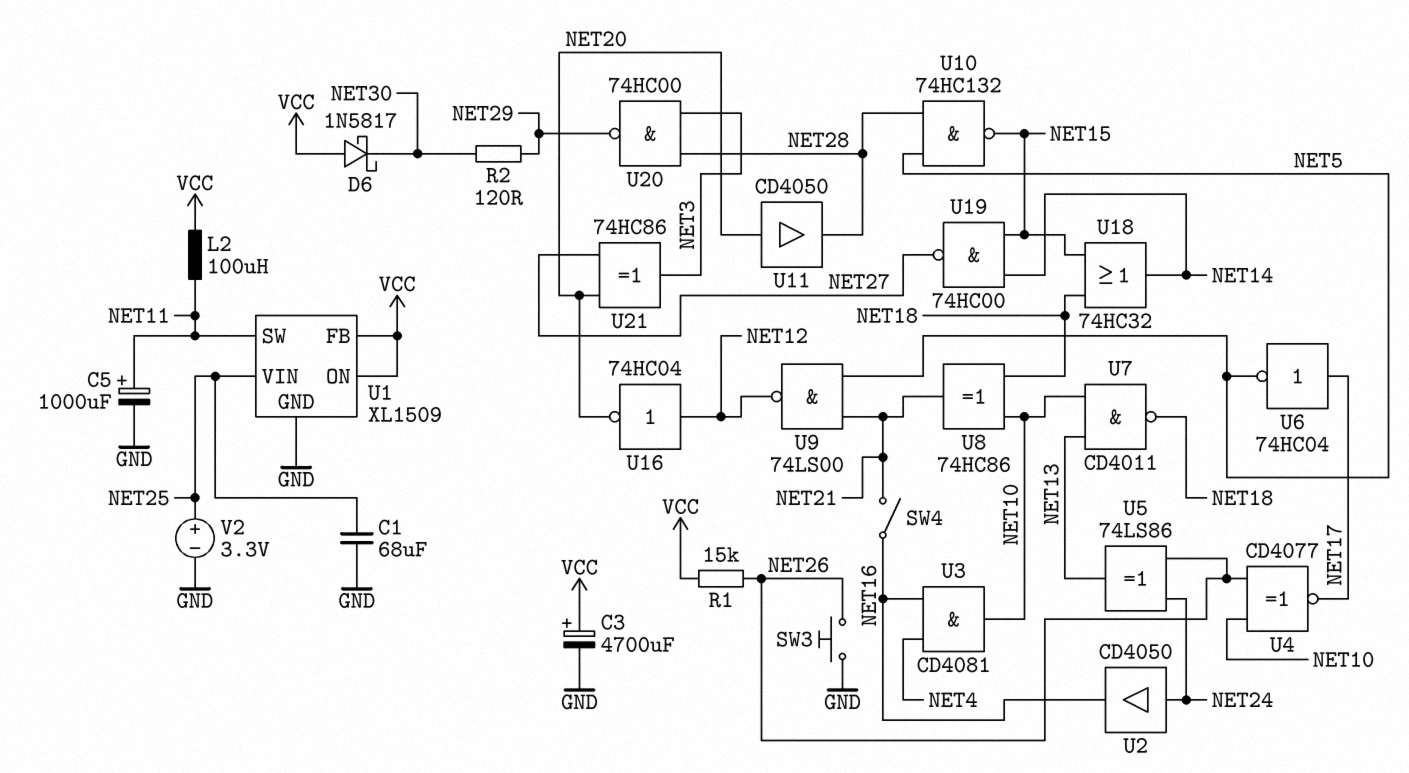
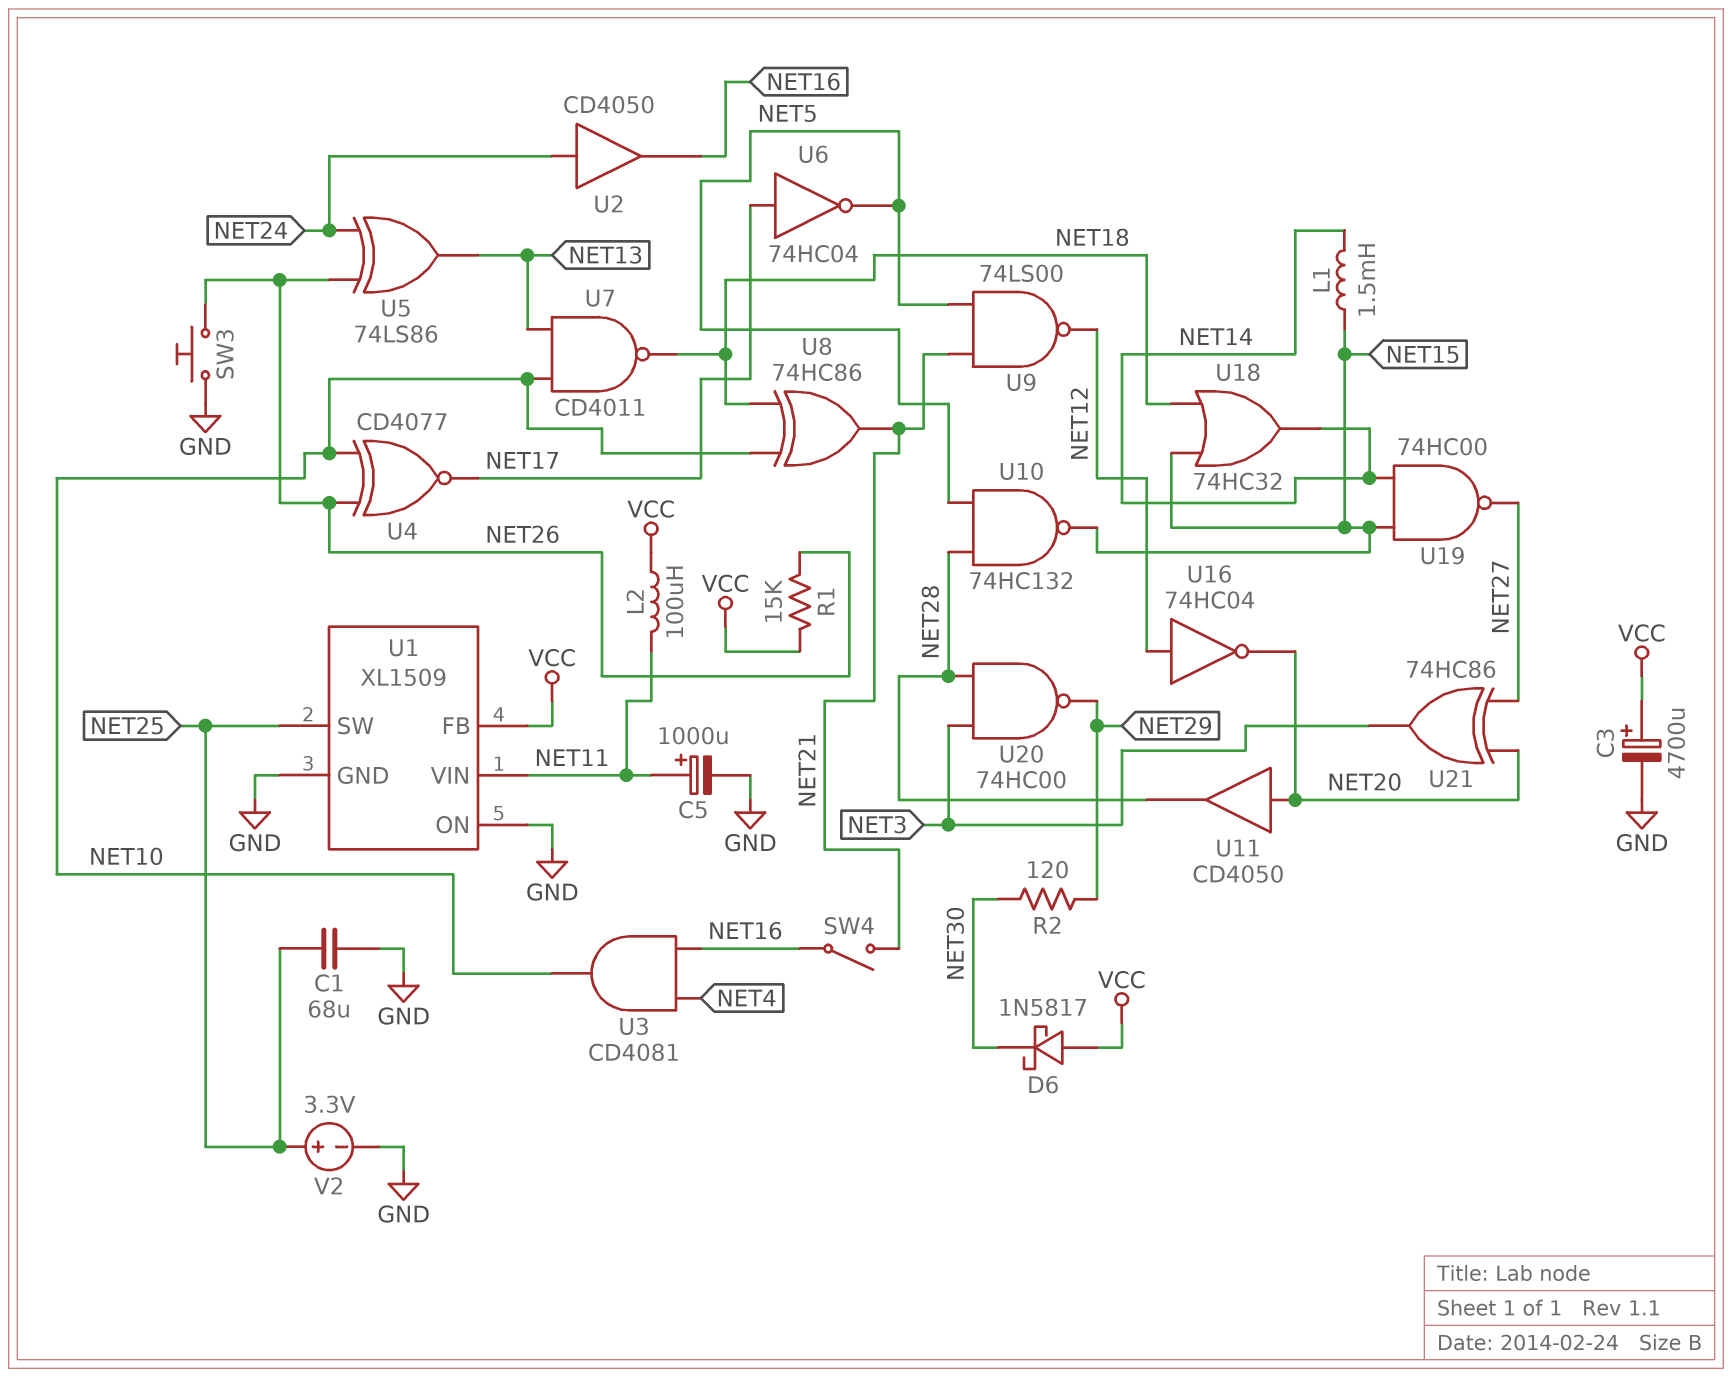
L1: none -> 1.5mH (NET14, NET15)
U1 pin ON: VCC -> GND
U1 pin SW: NET11 -> NET25
U1 pin VIN: NET25 -> NET11

